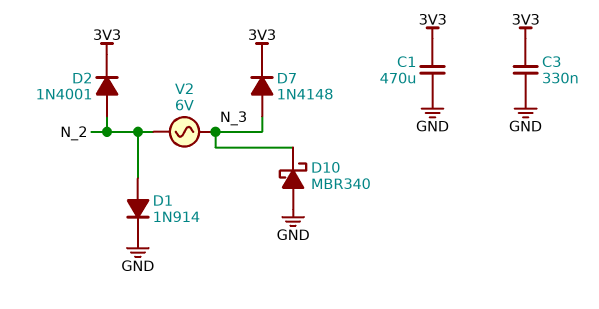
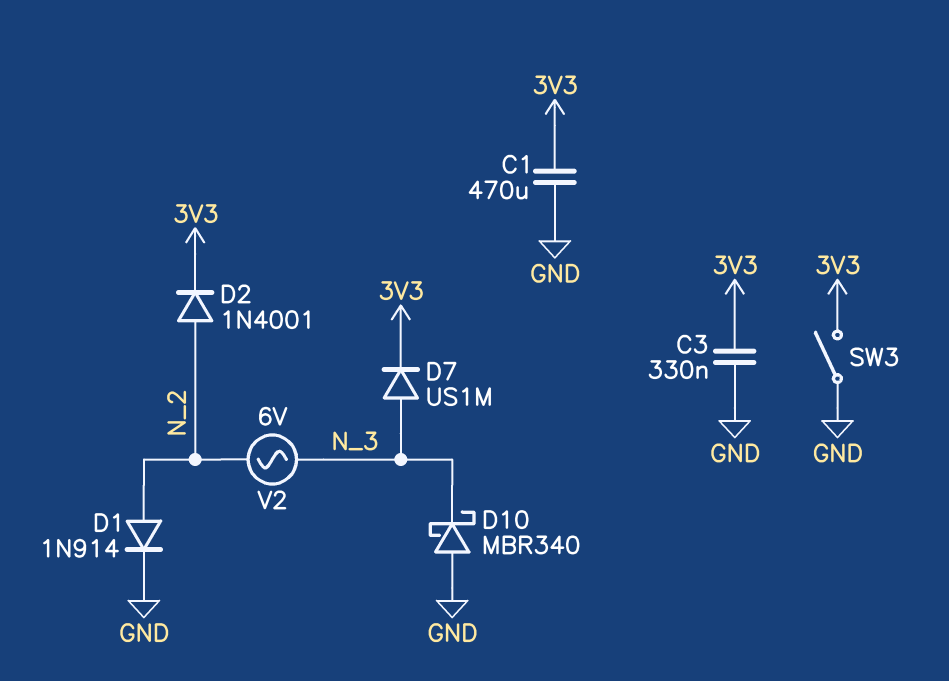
D7: diode 1N4148 (A N_3, K 3V3) -> diode US1M (A N_3, K 3V3)
SW3: none -> switch (3V3, GND)

